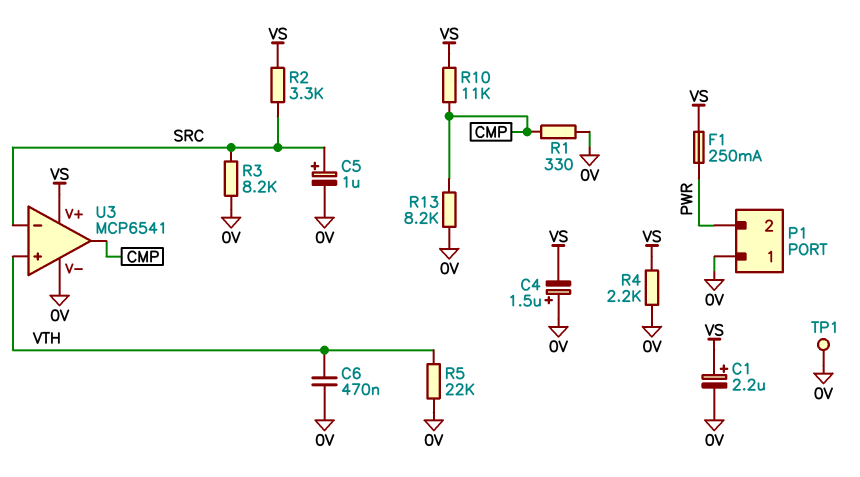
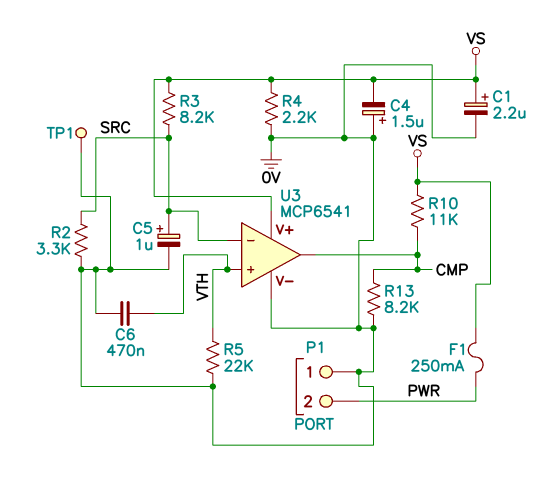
R1: 330 (0V, CMP) -> none
R2: 3.3k (SRC, VS) -> 3.3k (0V, SRC)
R3: 8.2k (0V, SRC) -> 8.2k (SRC, VS)

